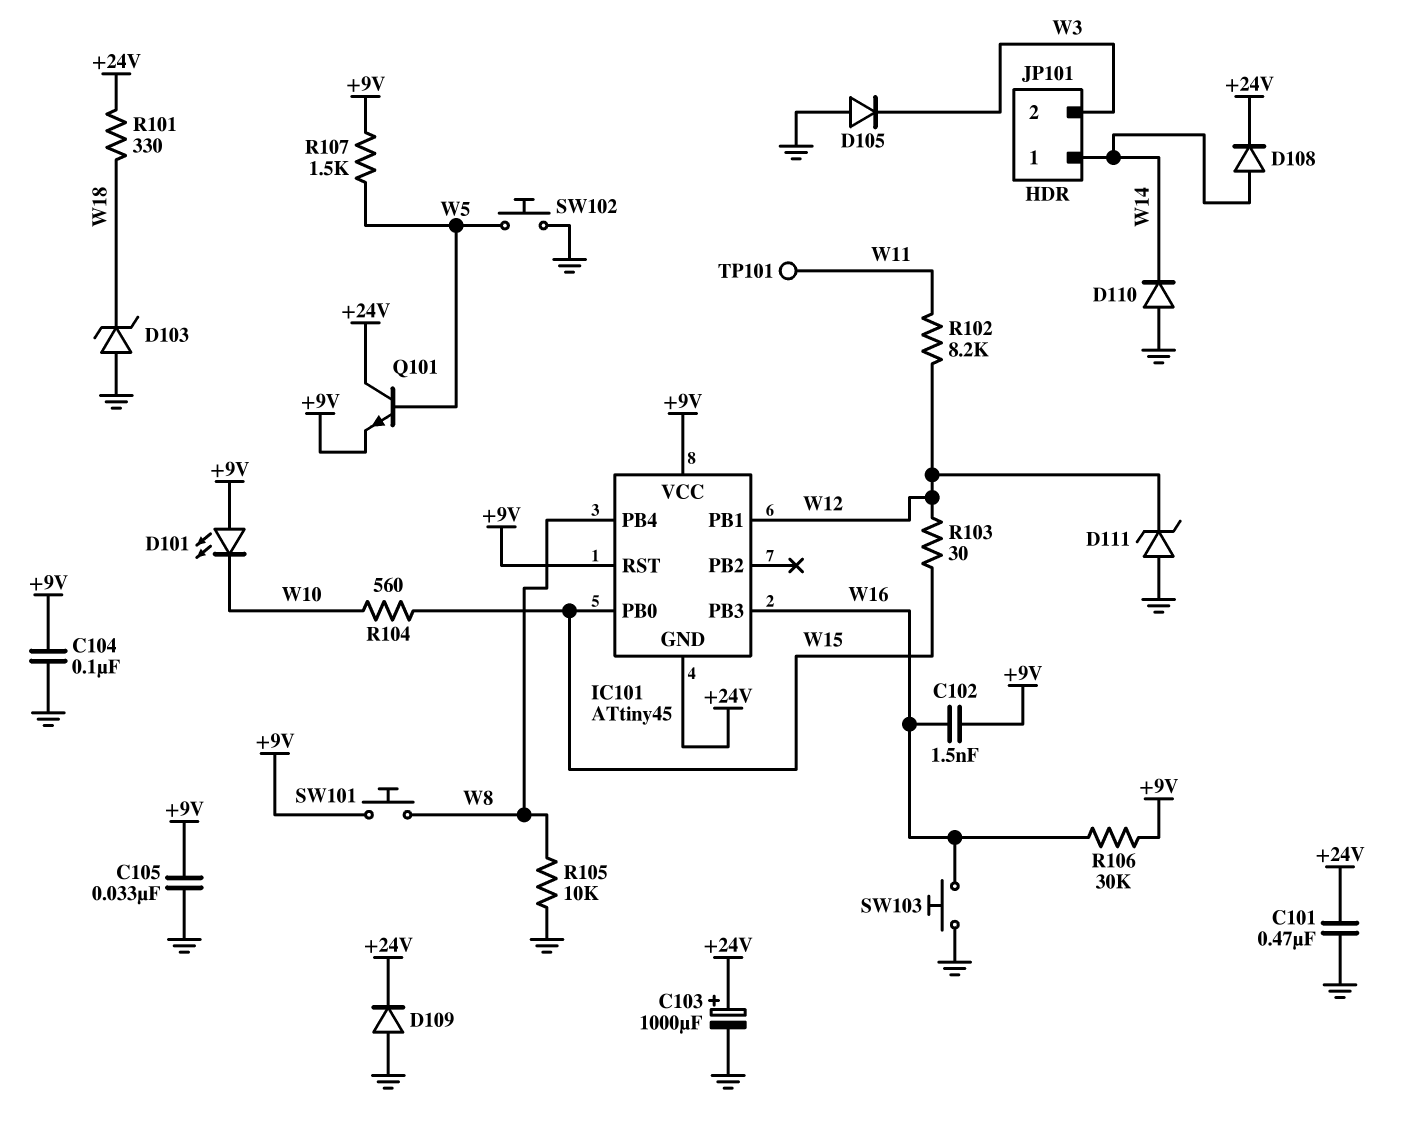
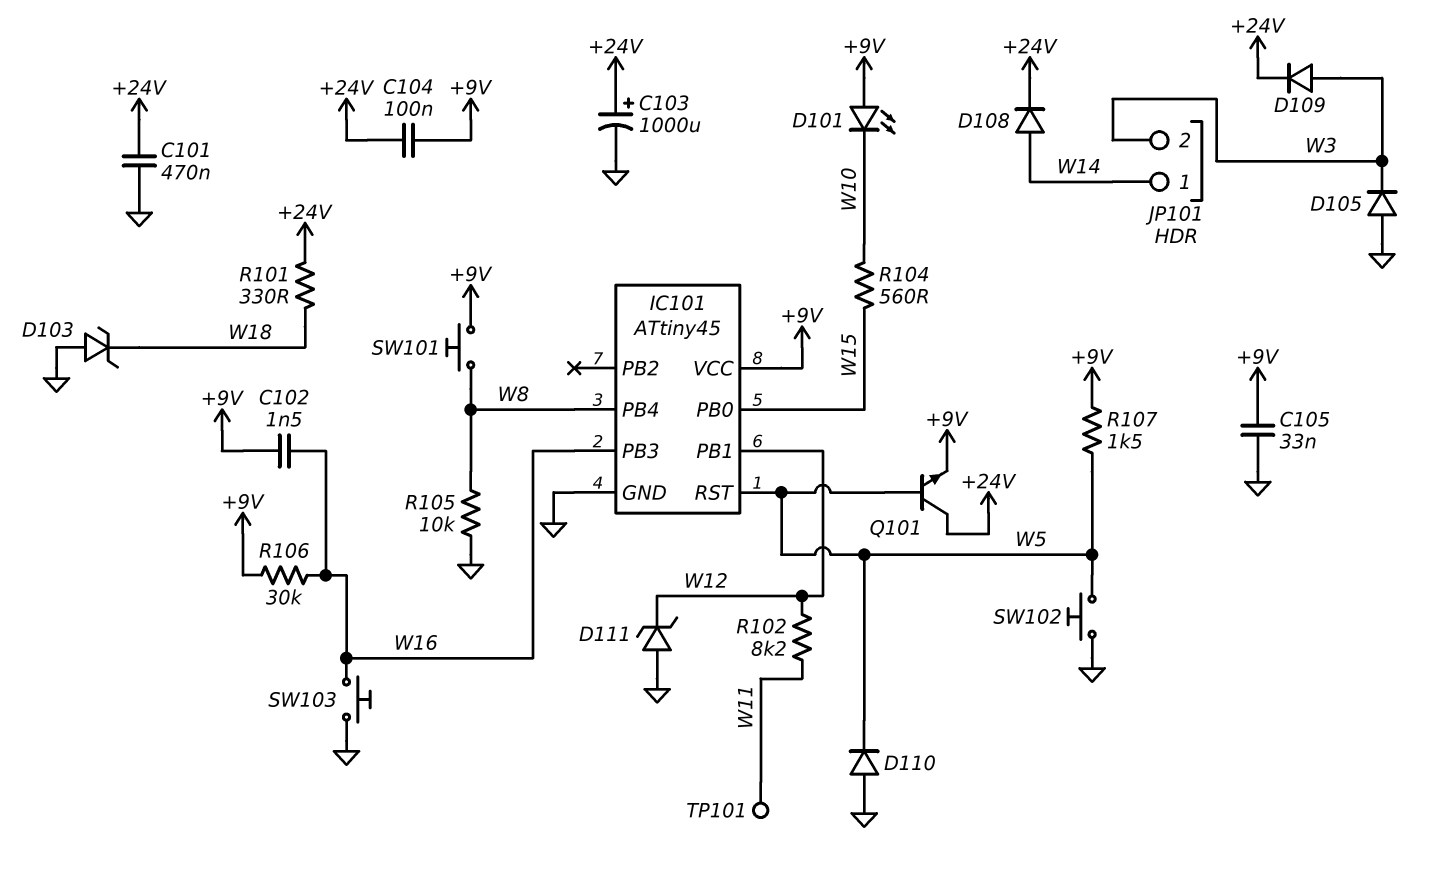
C104: 100nF (+9V, GND) -> 100nF (+9V, +24V)
D109: diode (A GND, K +24V) -> diode (A W3, K +24V)
D110: diode (A GND, K W14) -> diode (A GND, K W5)
IC101 pin GND: +24V -> GND
IC101 pin RST: +9V -> W5
R103: 30 (W12, W15) -> none

